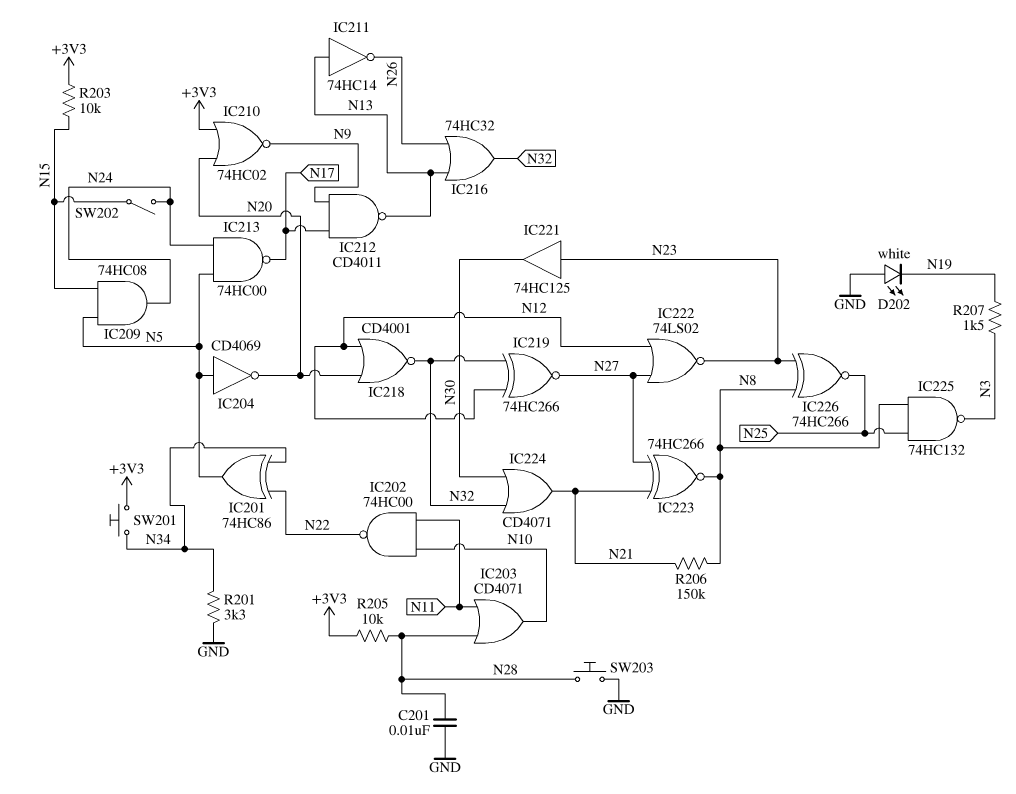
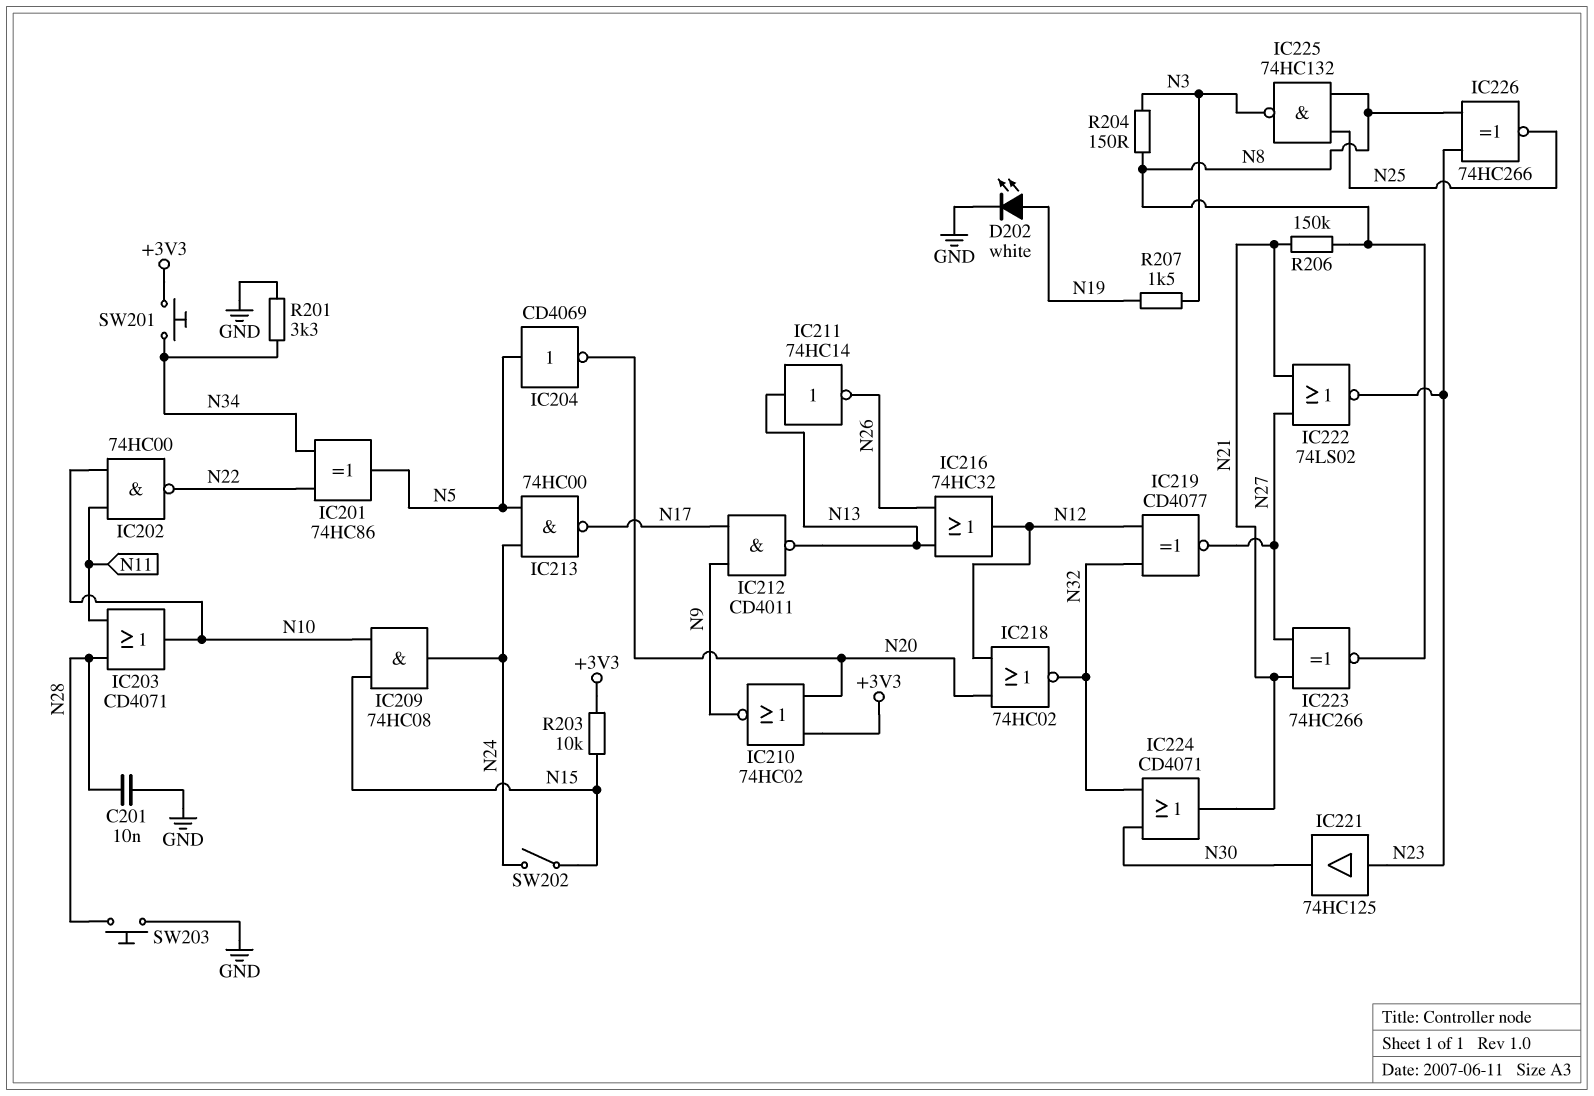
D202: LED white (A GND, K N19) -> LED white (A N19, K GND)
IC209: AND 74HC08 (in N5, in N15, out N24) -> AND 74HC08 (in N10, in N15, out N24)
IC216: OR 74HC32 (in N13, in N26, out N32) -> OR 74HC32 (in N13, in N26, out N12)
IC218: NOR CD4001 (in N12, in N20, out N32) -> NOR 74HC02 (in N12, in N20, out N32)
IC219: XNOR 74HC266 (in N12, in N32, out N27) -> XNOR CD4077 (in N12, in N32, out N27)
IC222: NOR 74LS02 (in N12, in N27, out N23) -> NOR 74LS02 (in N21, in N27, out N23)
R204: none -> 150 (N3, N8)
R205: 10k (+3V3, N28) -> none

